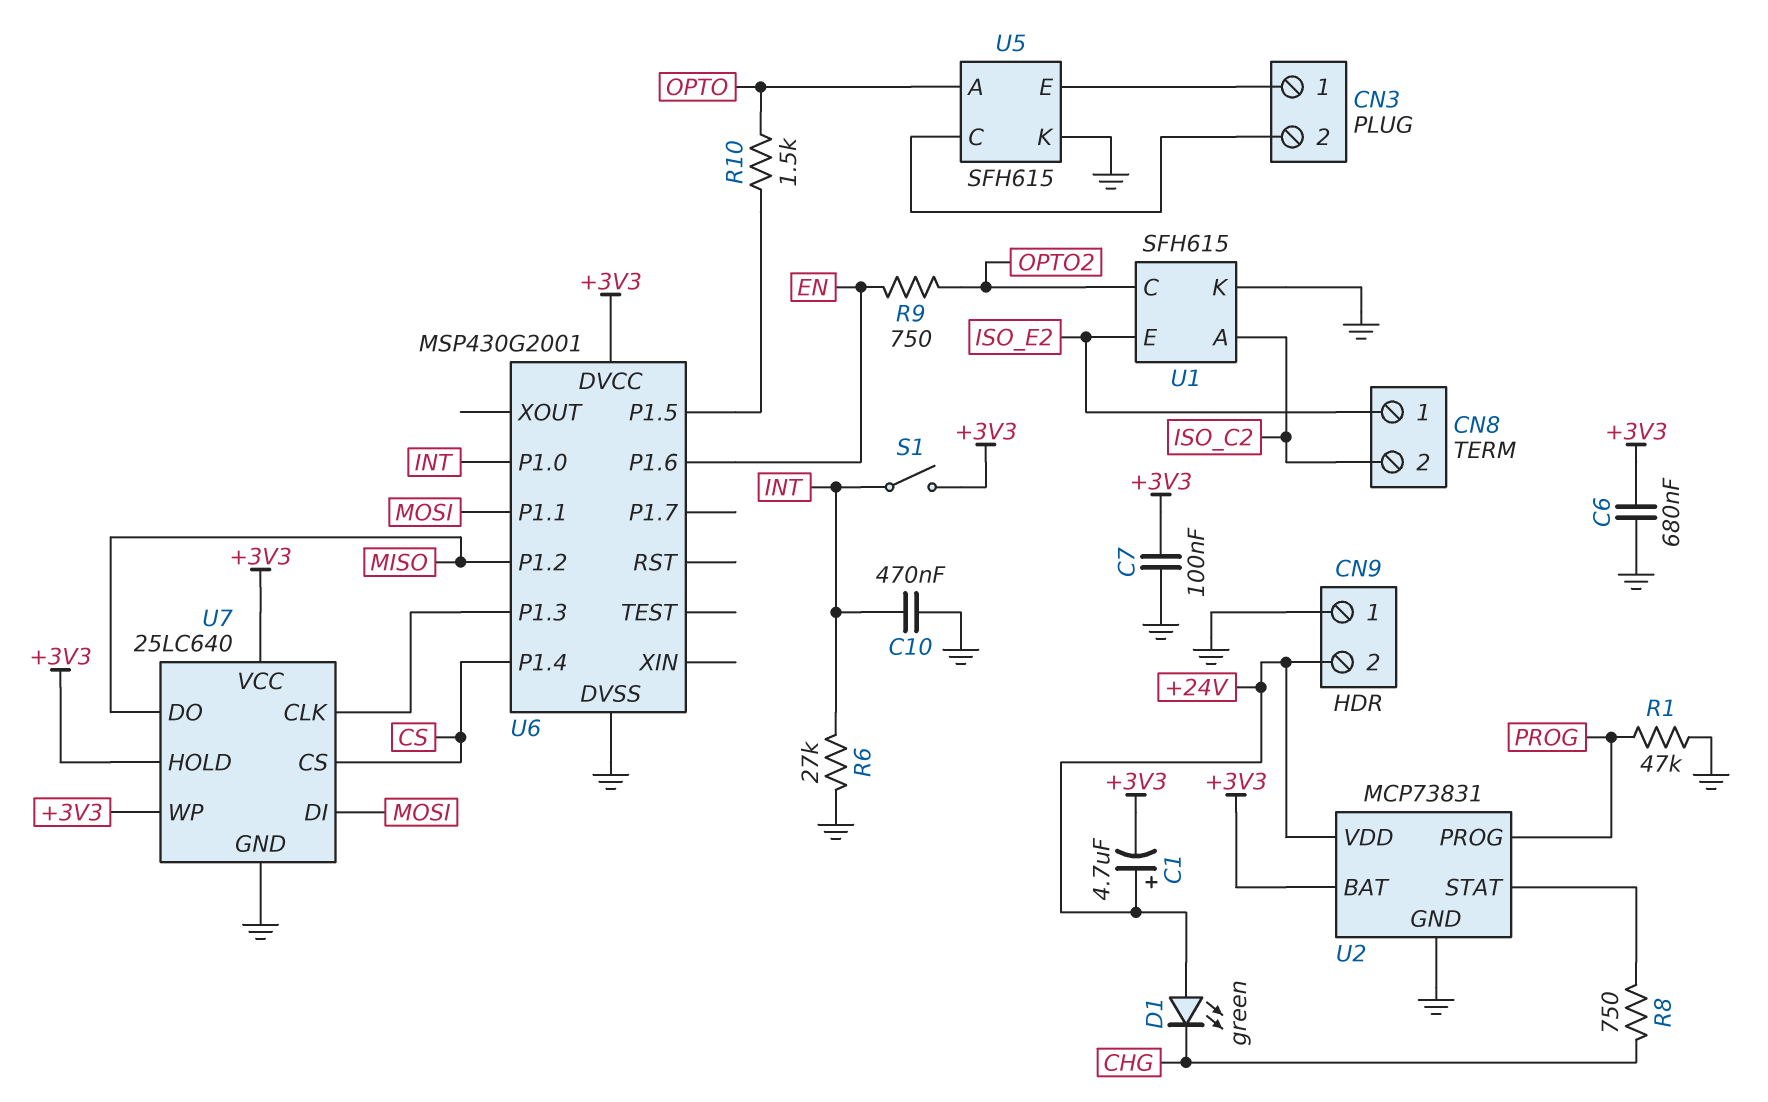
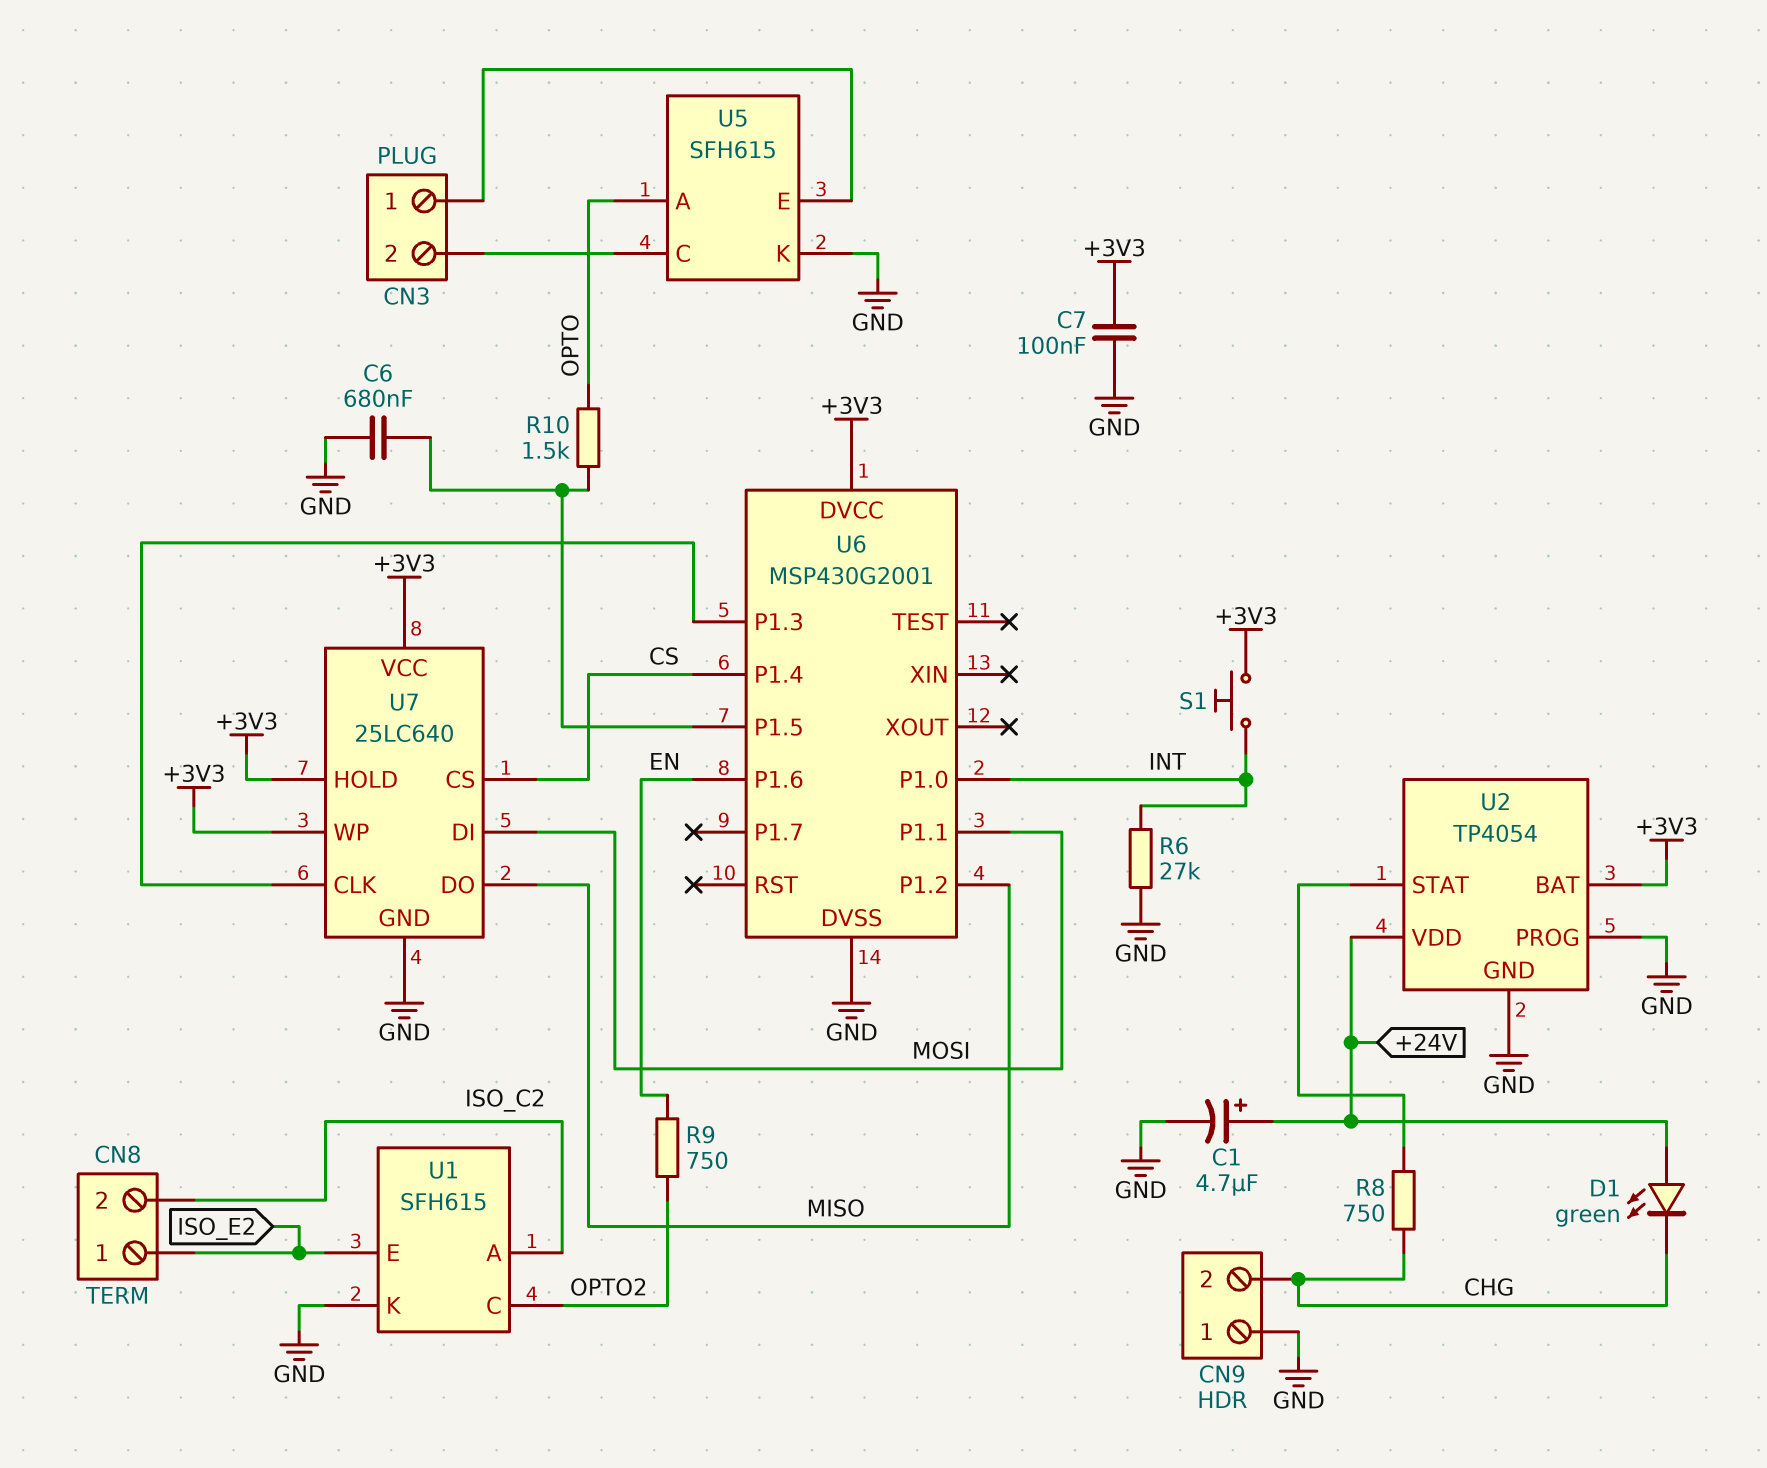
C1: 4.7uF (plus +24V, minus +3V3) -> 4.7uF (plus +24V, minus GND)
C6: 680nF (+3V3, GND) -> 680nF (GND, U6/P1.5)
C10: 470nF (GND, INT) -> none
CN9 pin 2: +24V -> CHG
R1: 47k (GND, PROG) -> none
S1: switch (+3V3, INT) -> button (+3V3, INT)
U2: MCP73831 -> TP4054
U2 pin PROG: PROG -> GND

